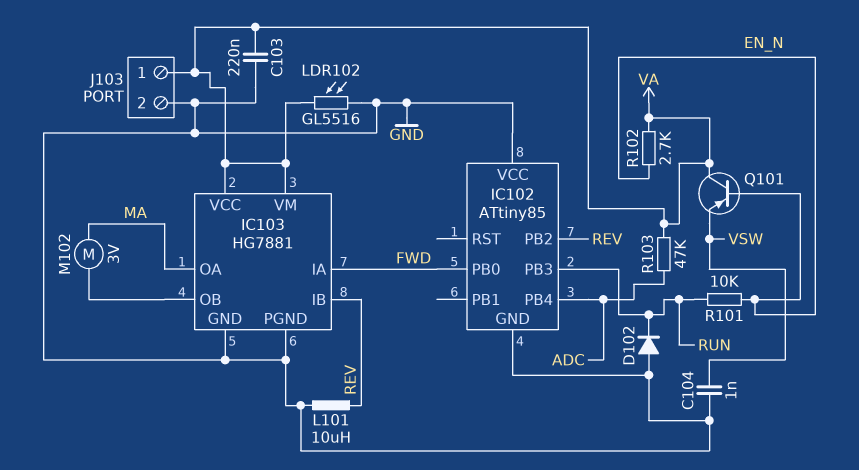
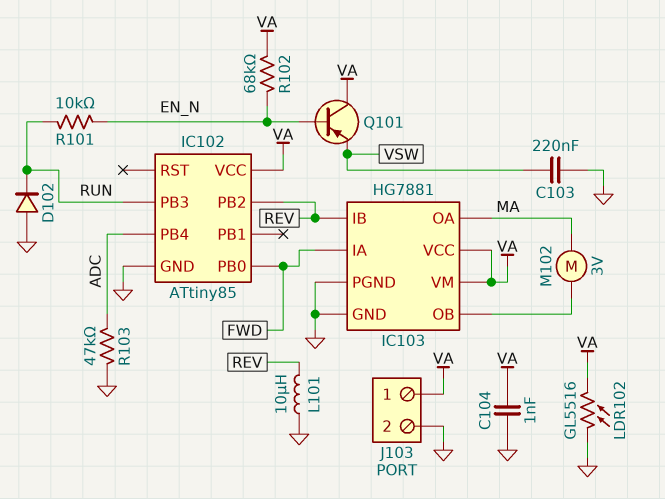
C103: 220nF (GND, VA) -> 220nF (GND, VSW)
C104: 1nF (GND, VSW) -> 1nF (GND, VA)
IC102 pin VCC: GND -> VA
R102: 2.7k (EN_N, VA) -> 68k (EN_N, VA)
R103: 47k (ADC, VA) -> 47k (ADC, GND)

